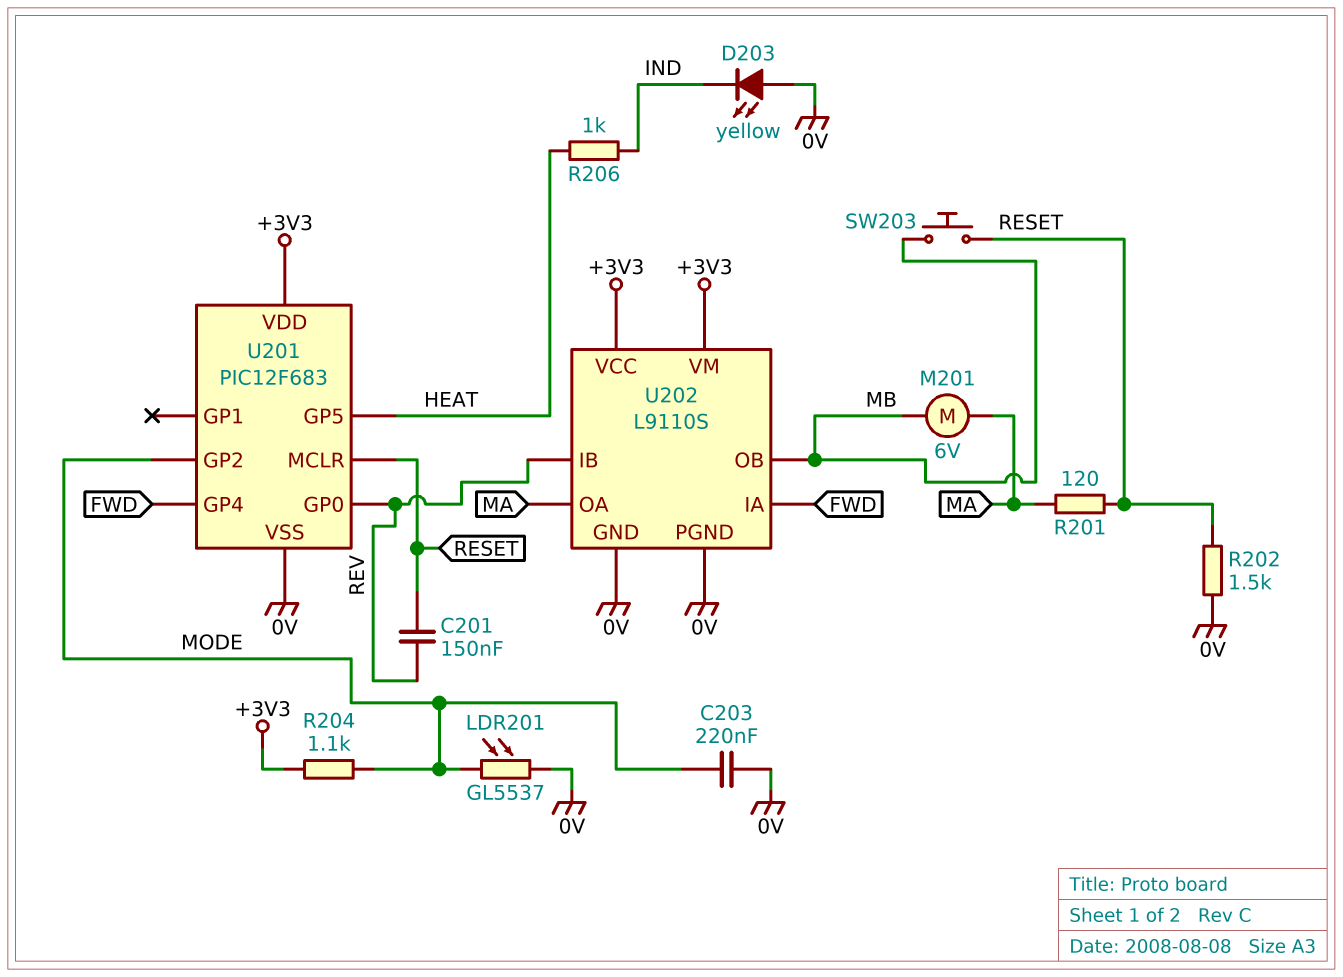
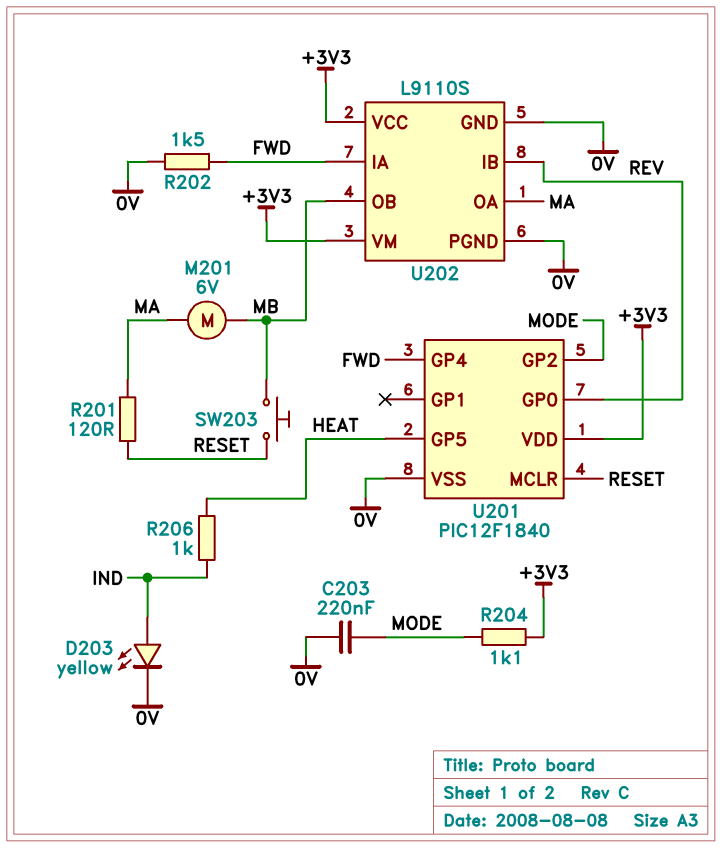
C201: 150nF (RESET, REV) -> none
D203: LED yellow (A 0V, K IND) -> LED yellow (A IND, K 0V)
LDR201: GL5537 (0V, MODE) -> none
R202: 1.5k (0V, RESET) -> 1.5k (0V, FWD)
U201: PIC12F683 -> PIC12F1840

